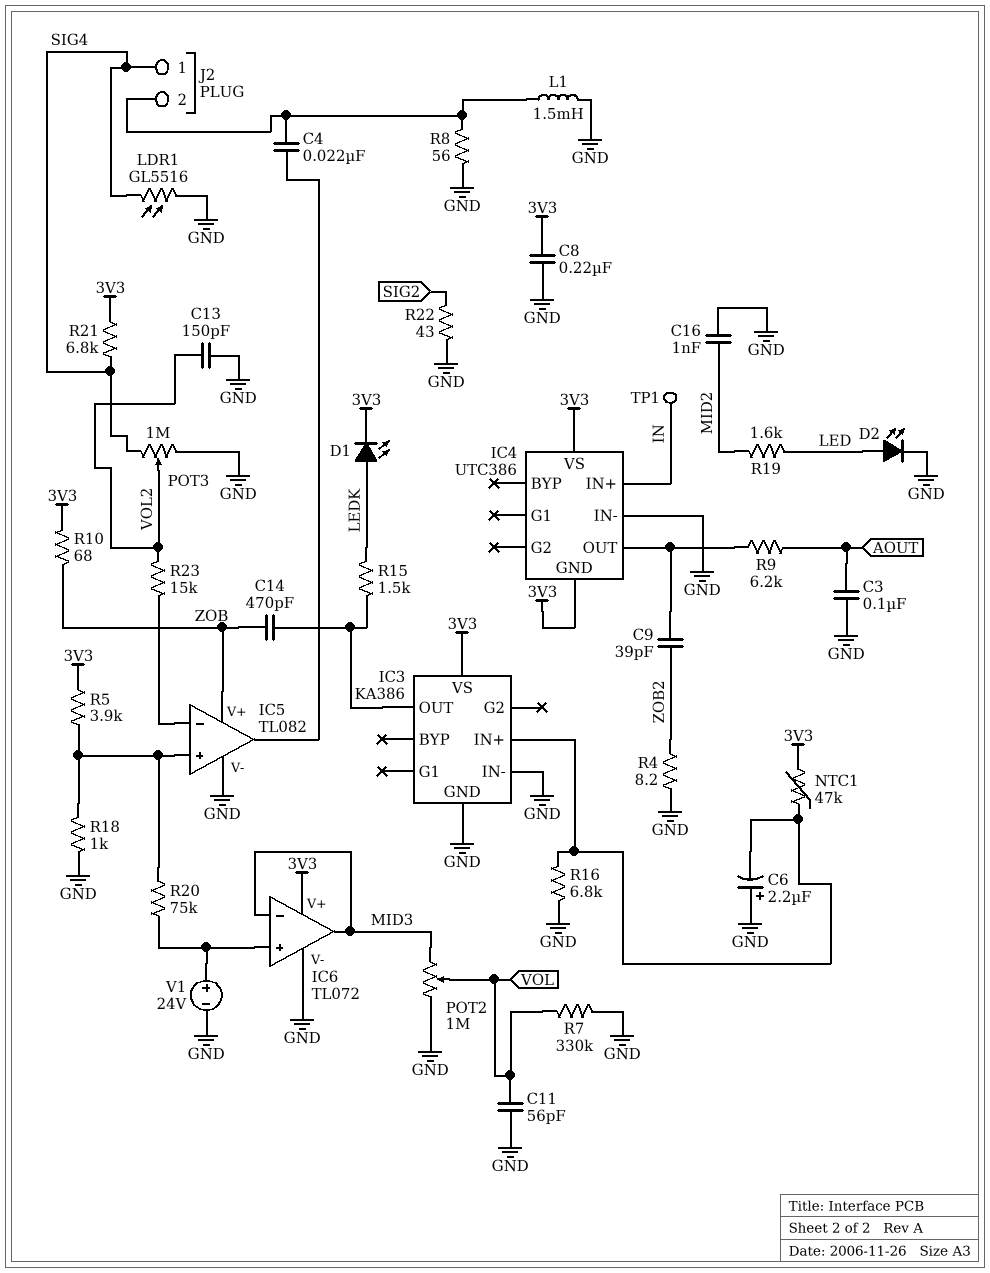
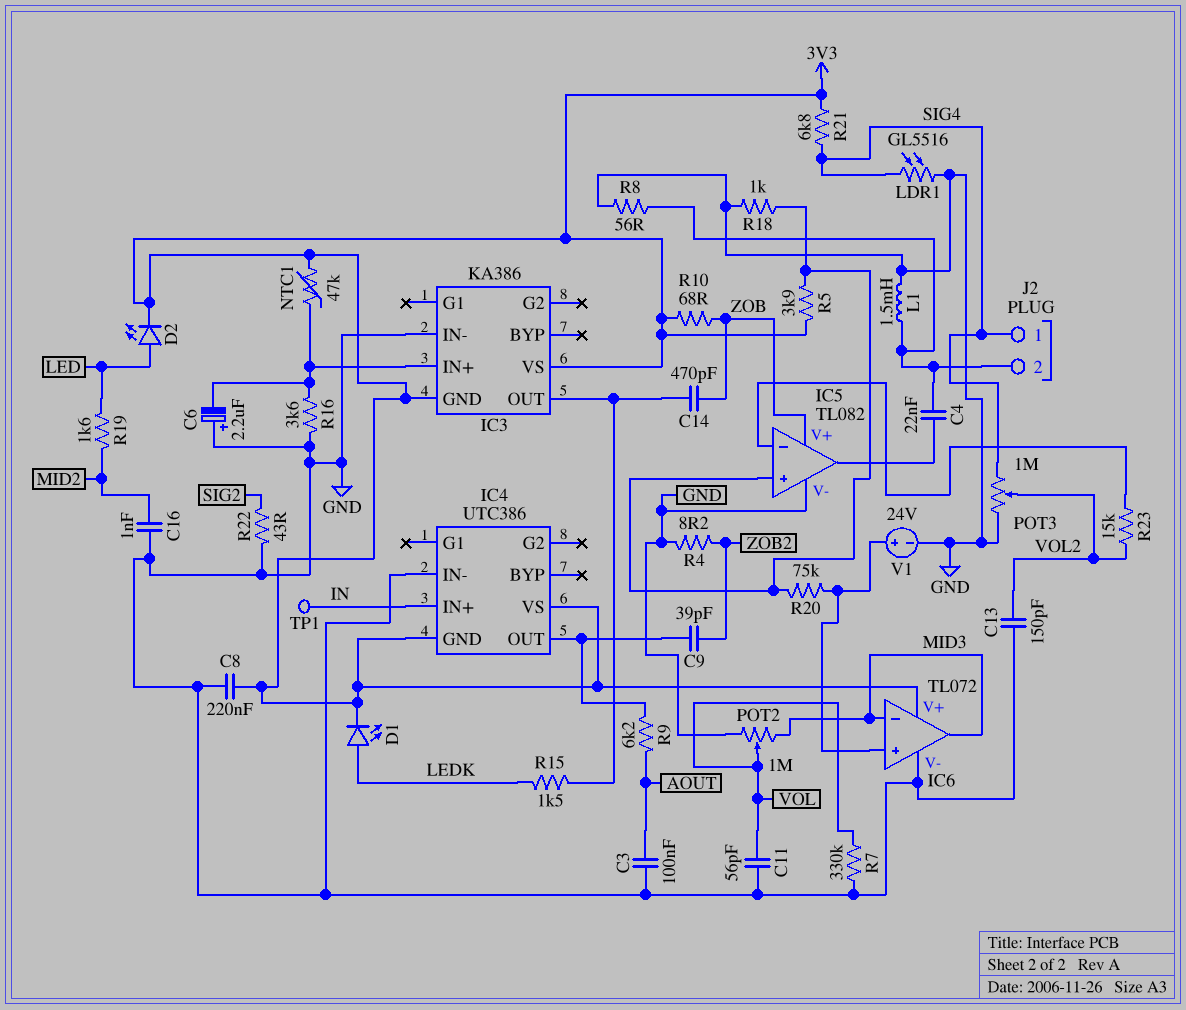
D2: LED (A LED, K GND) -> LED (A LED, K 3V3)
IC3 pin GND: GND -> 3V3
R16: 6.8k (GND, IC3/IN+) -> 3.6k (GND, IC3/IN+)

